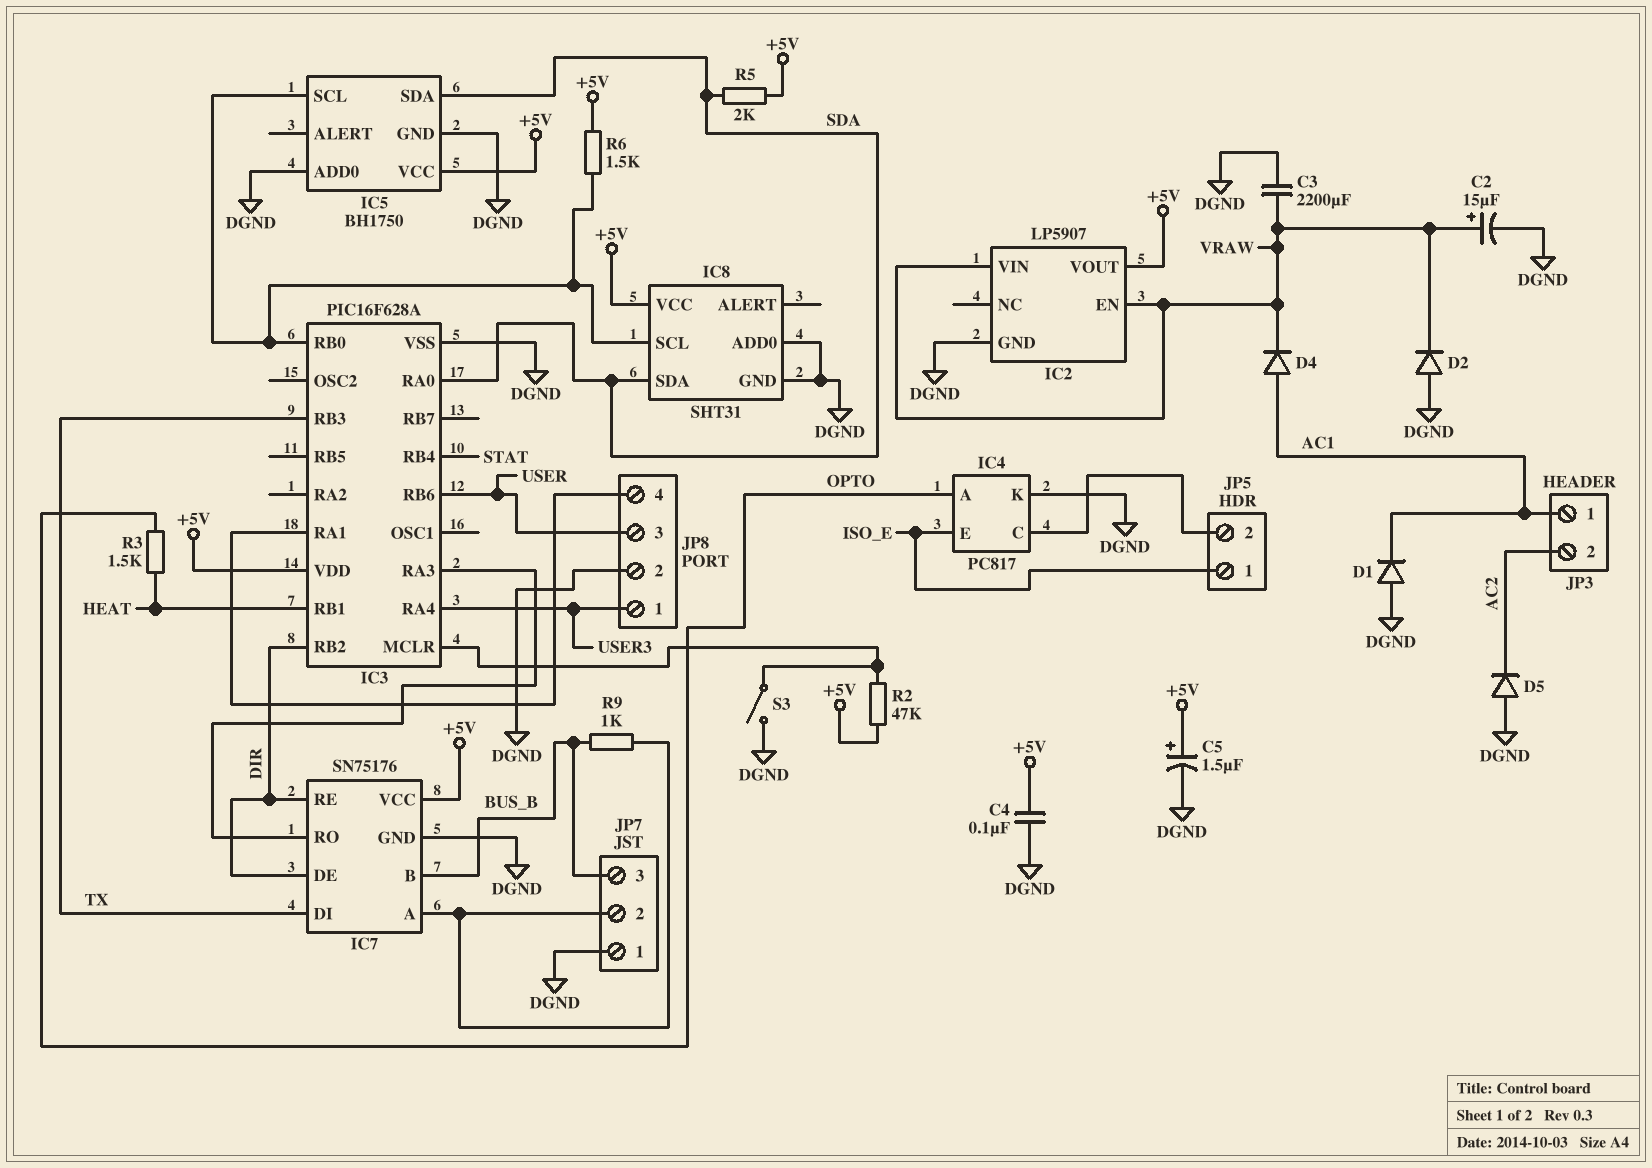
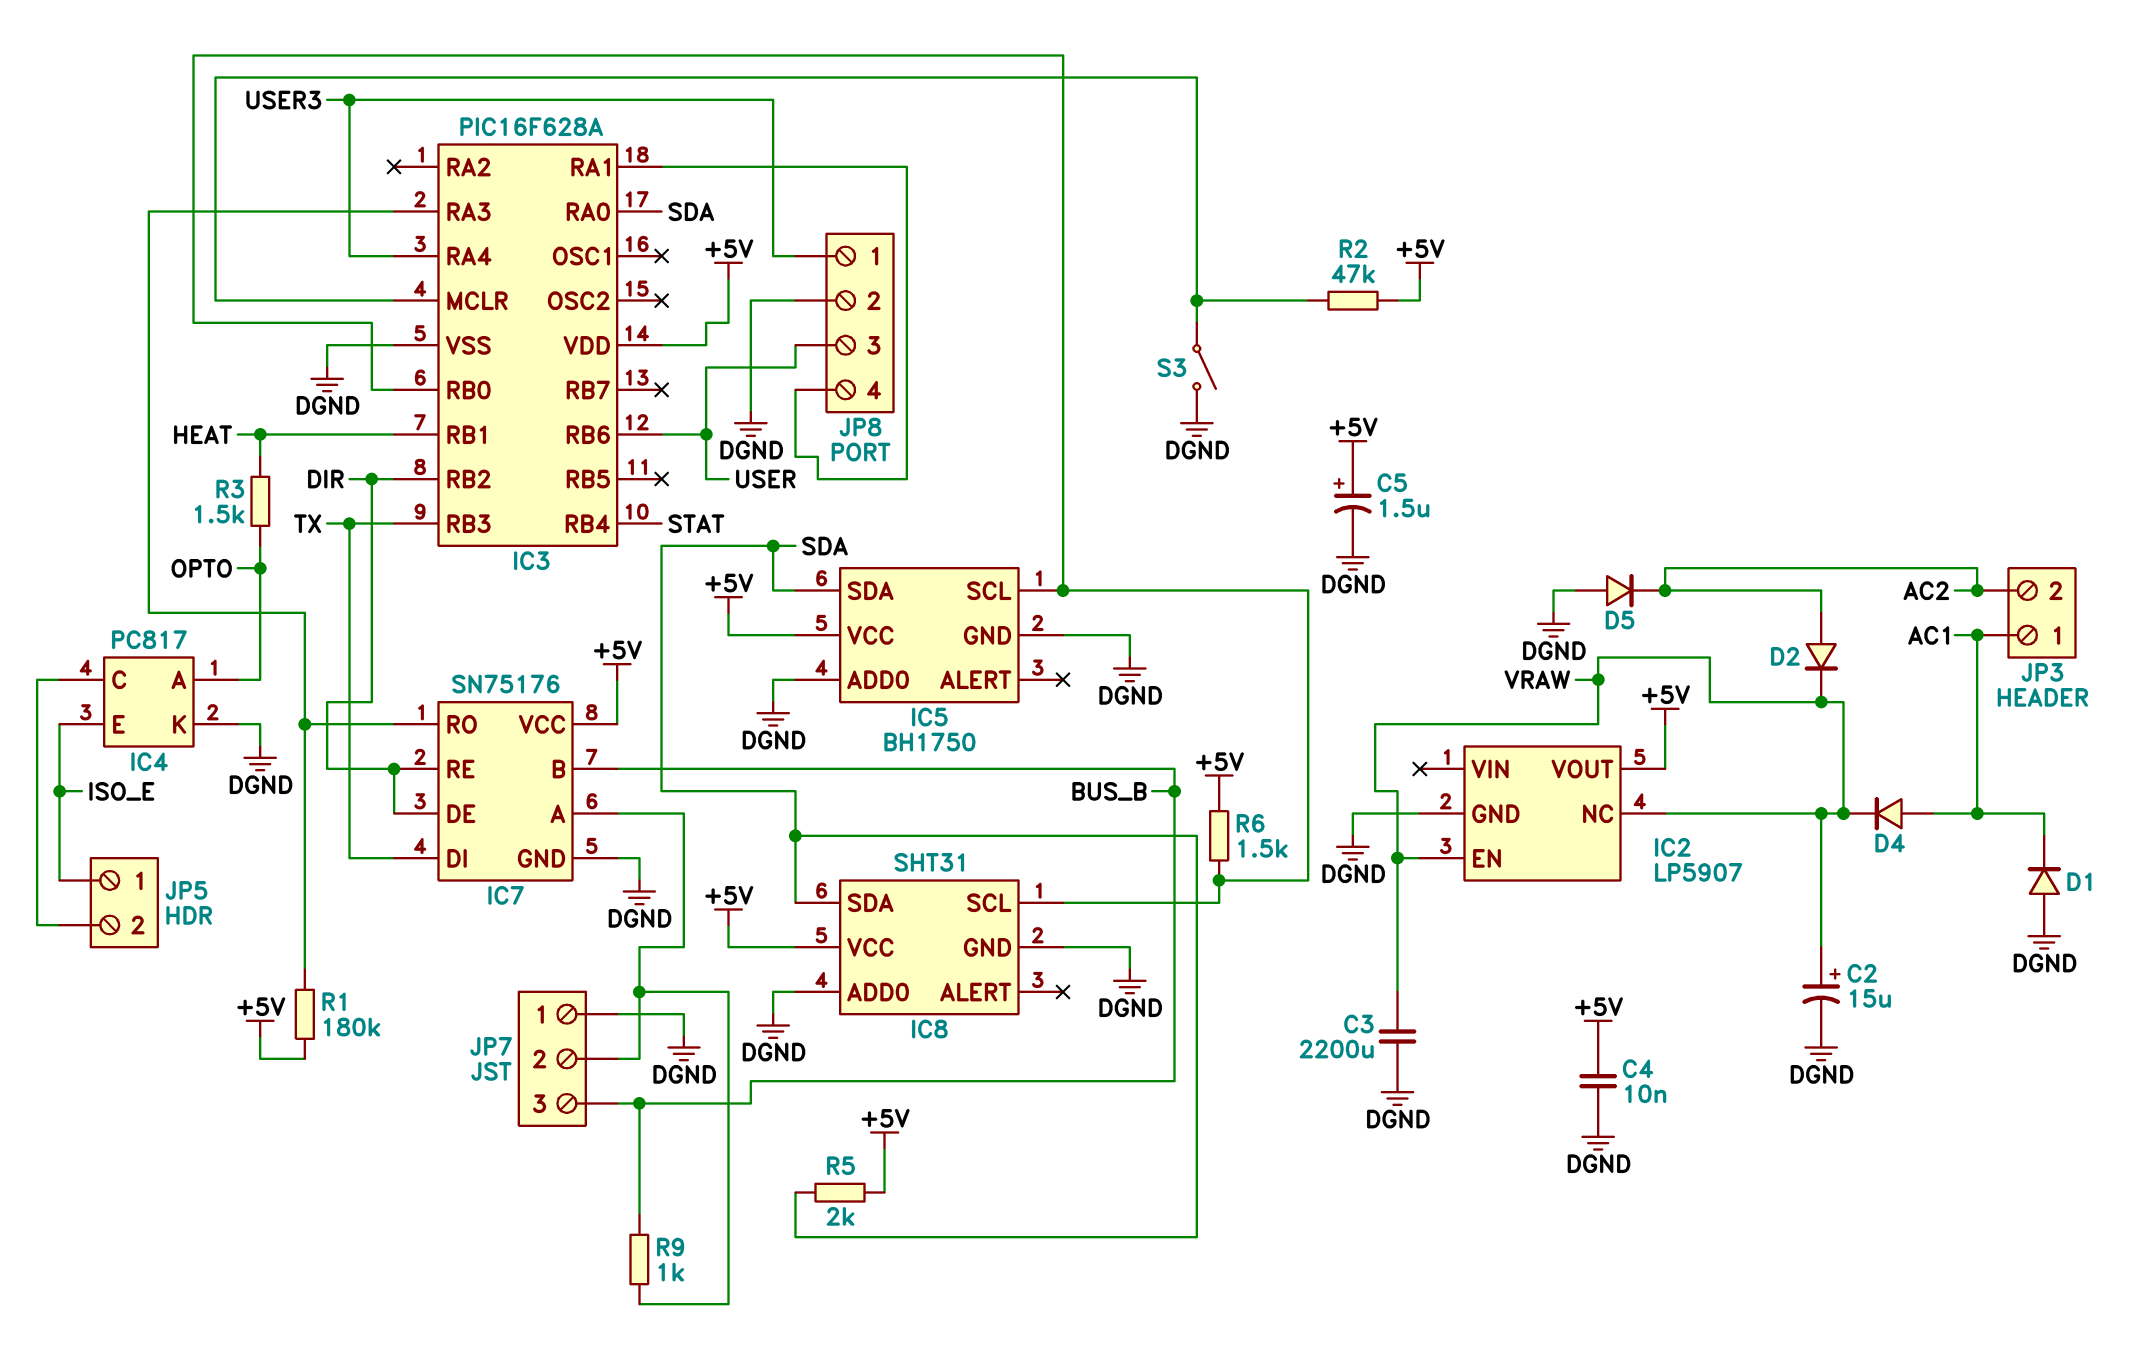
C4: 100nF (+5V, DGND) -> 10nF (+5V, DGND)
D2: diode (A DGND, K VRAW) -> diode (A AC2, K VRAW)
IC2 pin NC: none -> VRAW
IC2 pin VIN: VRAW -> none
R1: none -> 180k (+5V, IC3/RA3)

